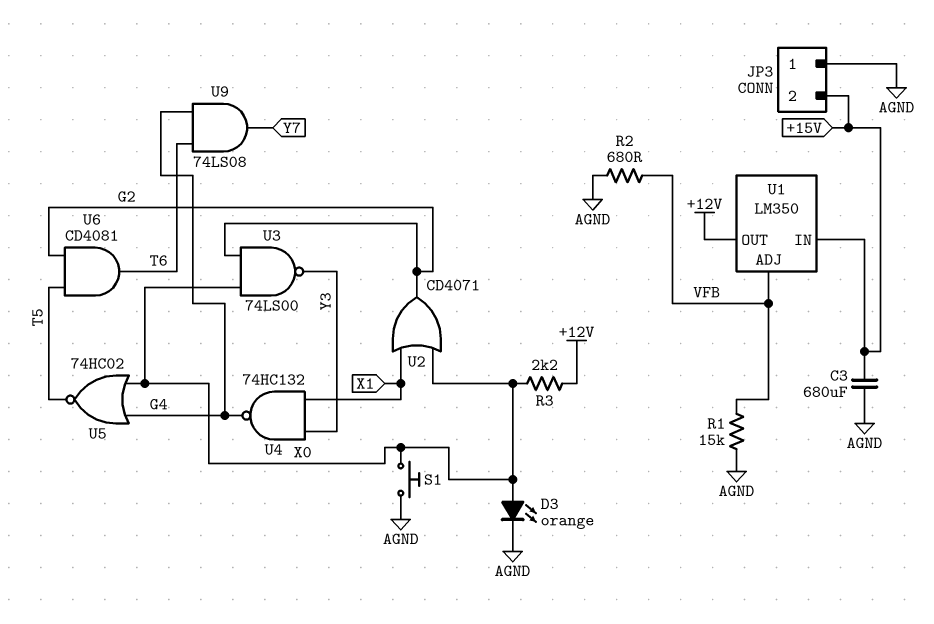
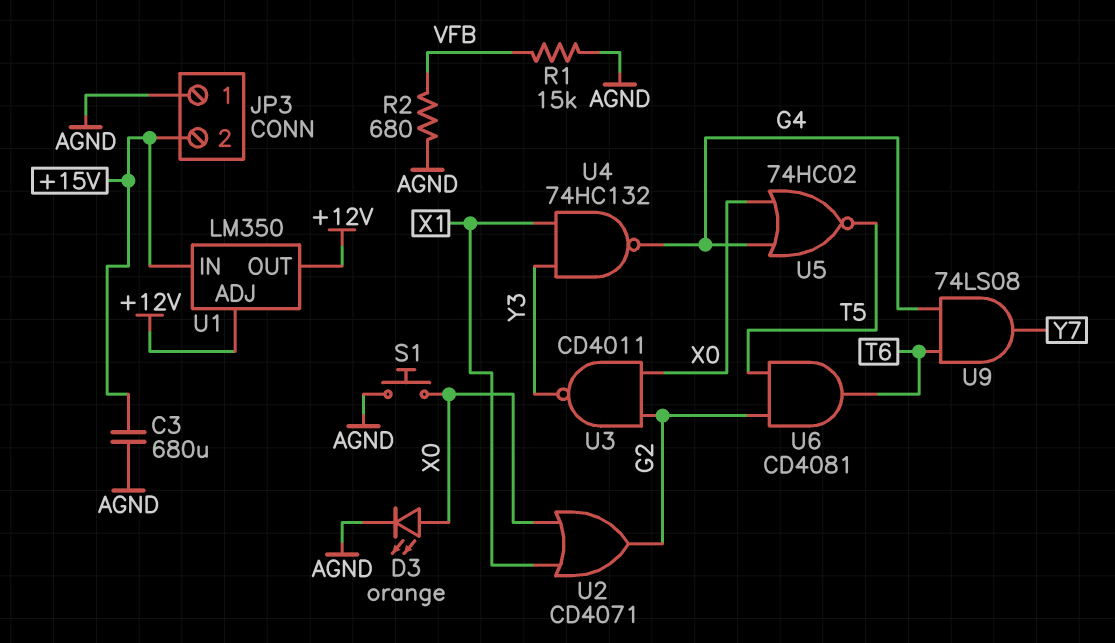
R3: 2.2k (+12V, X0) -> none
U1 pin ADJ: VFB -> +12V
U3: NAND 74LS00 (in G2, in X0, out Y3) -> NAND CD4011 (in G2, in X0, out Y3)

